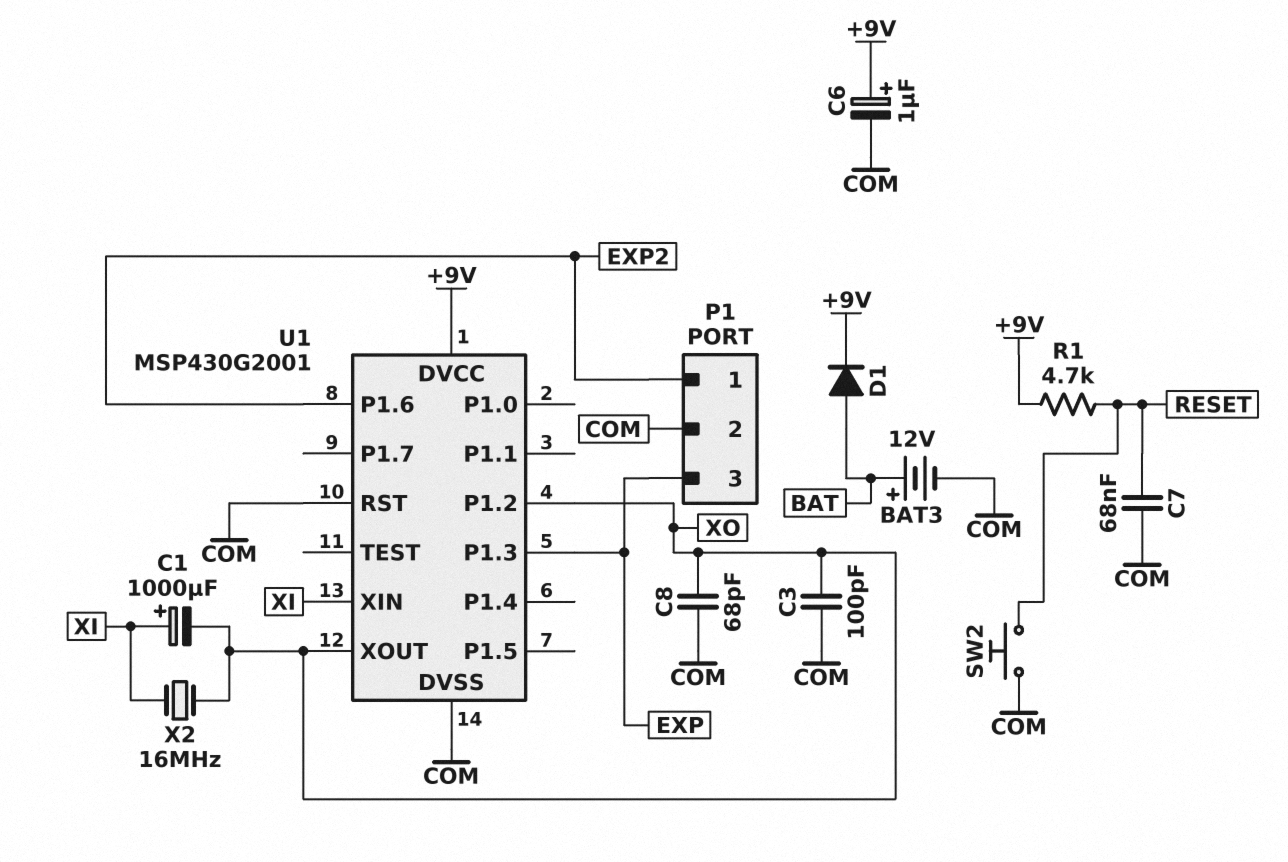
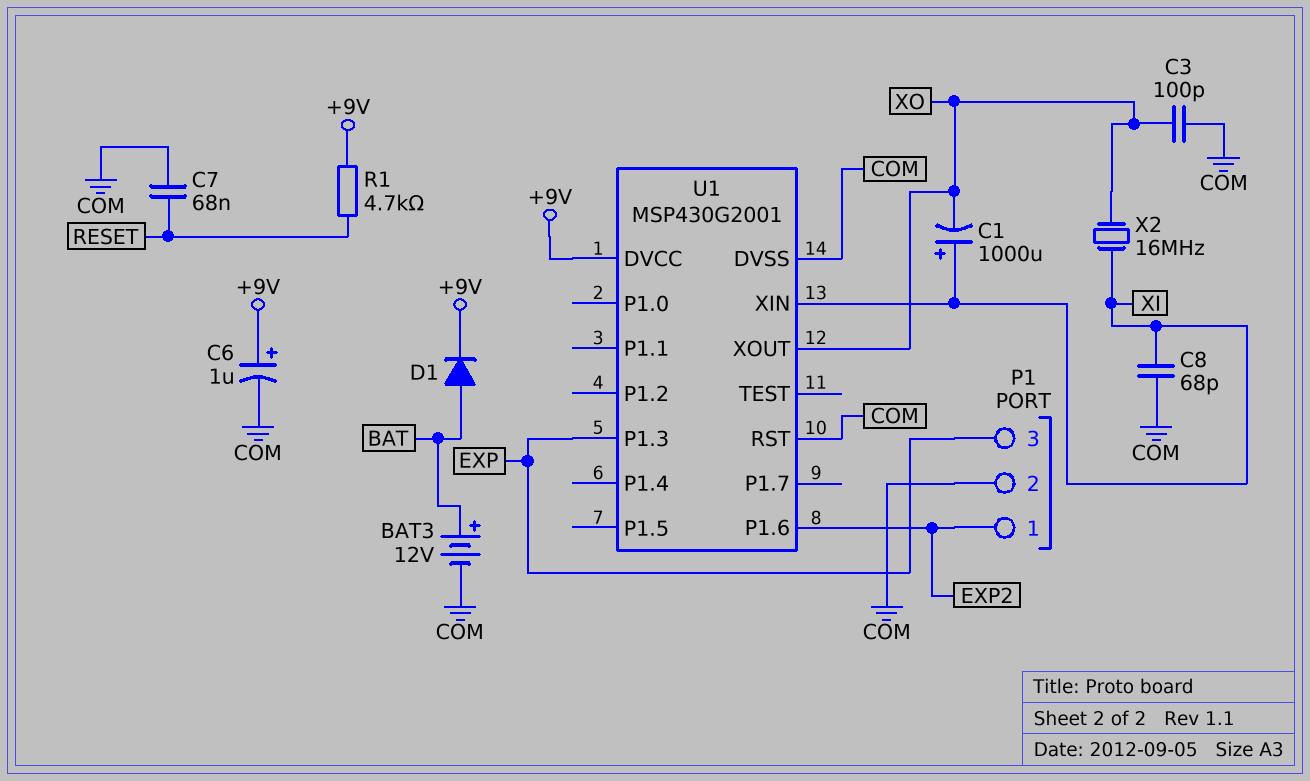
C8: 68pF (COM, XO) -> 68pF (COM, XI)
SW2: button (COM, RESET) -> none
U1 pin P1.2: XO -> none

